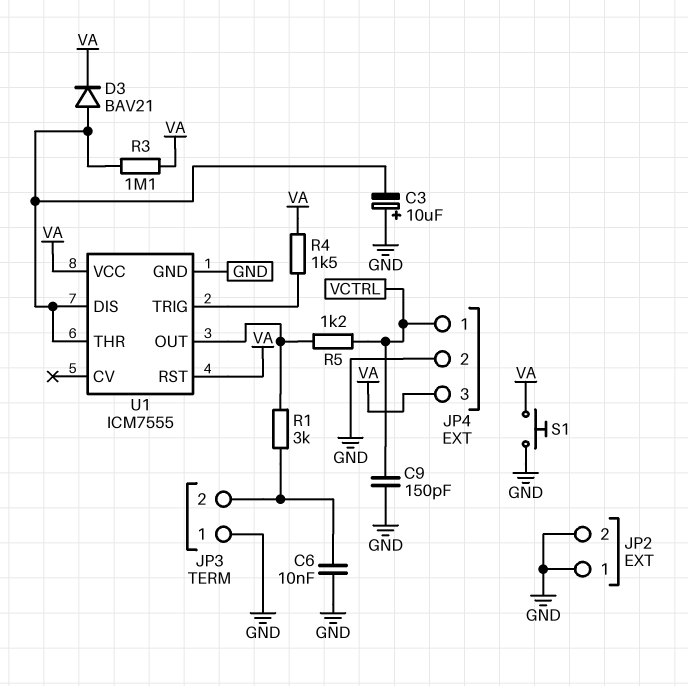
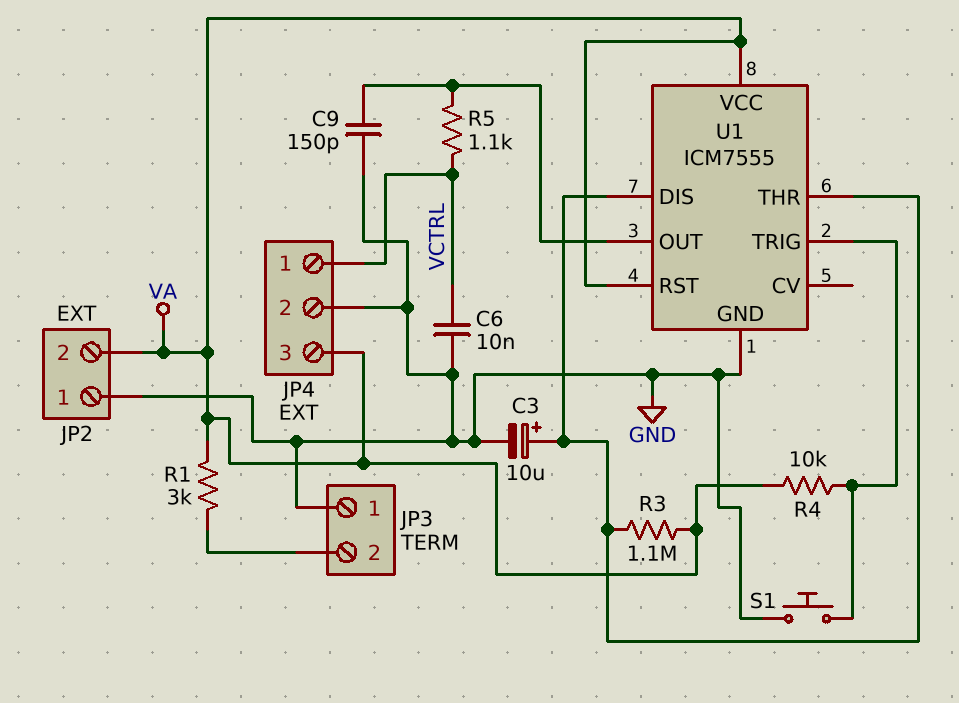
C3: 10uF (plus GND, minus U1/DIS) -> 10uF (plus U1/DIS, minus GND)
C6: 10nF (GND, JP3/2) -> 10nF (GND, VCTRL)
C9: 150pF (GND, VCTRL) -> 150pF (GND, U1/OUT)
D3: diode BAV21 (A U1/DIS, K VA) -> none
JP2 pin 2: GND -> VA
R1: 3k (JP3/2, U1/OUT) -> 3k (JP3/2, VA)
R4: 1.5k (U1/TRIG, VA) -> 10k (U1/TRIG, VA)
R5: 1.2k (U1/OUT, VCTRL) -> 1.1k (U1/OUT, VCTRL)
S1: button (GND, VA) -> button (GND, U1/TRIG)

